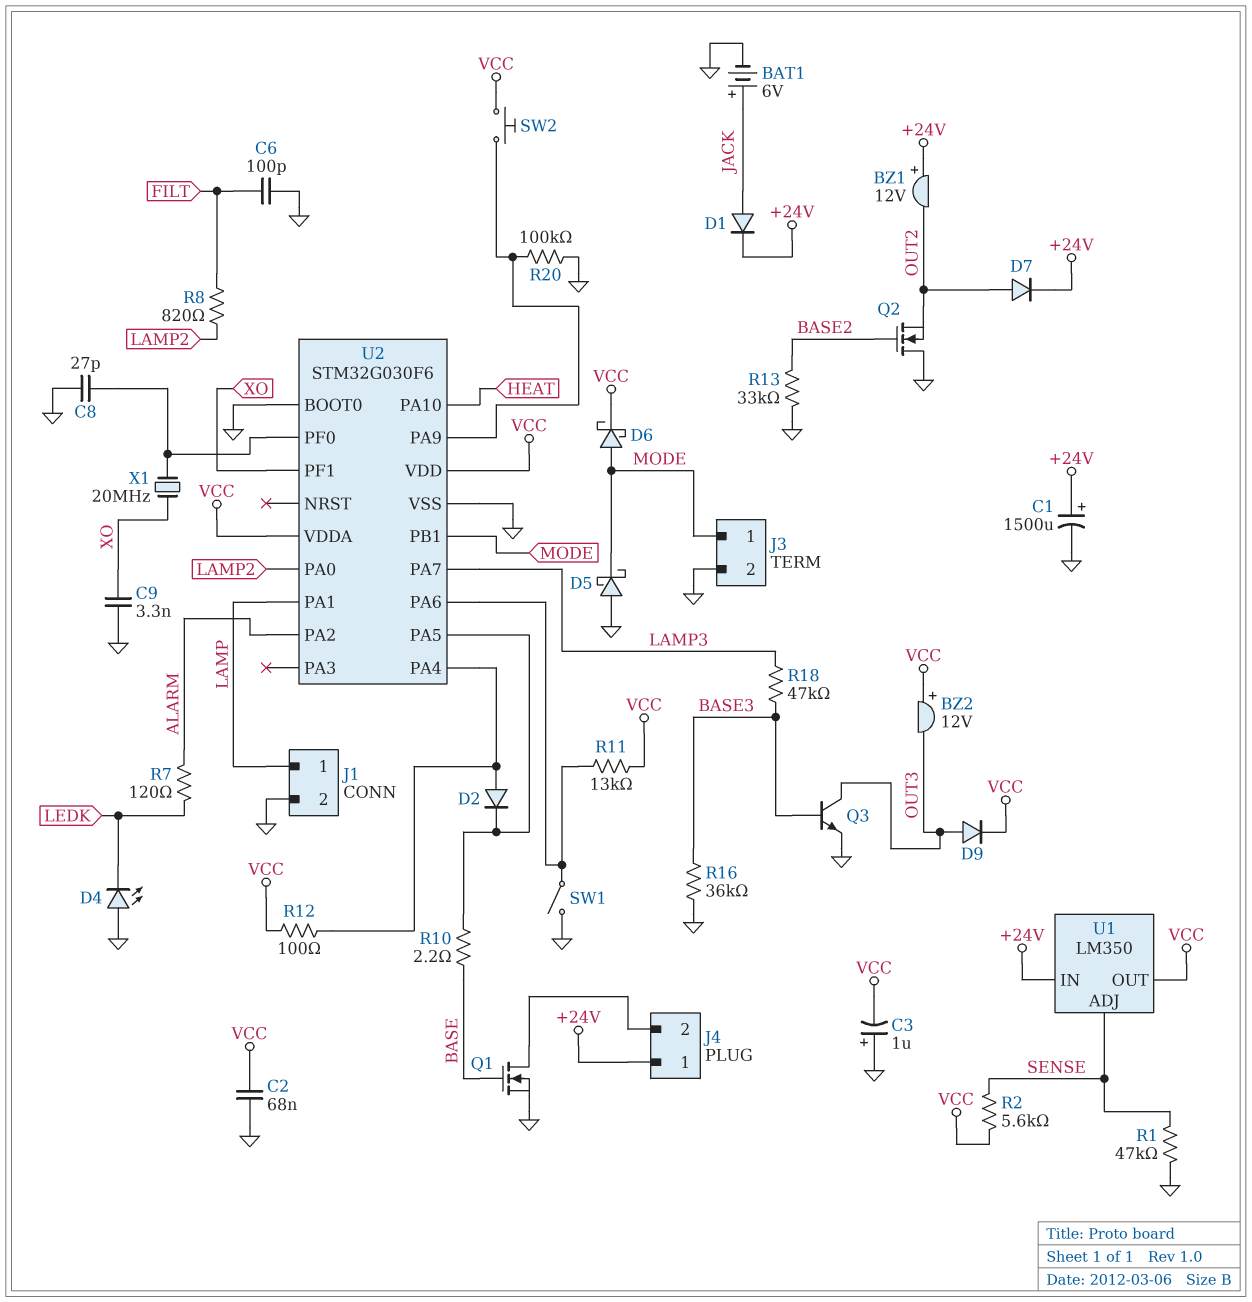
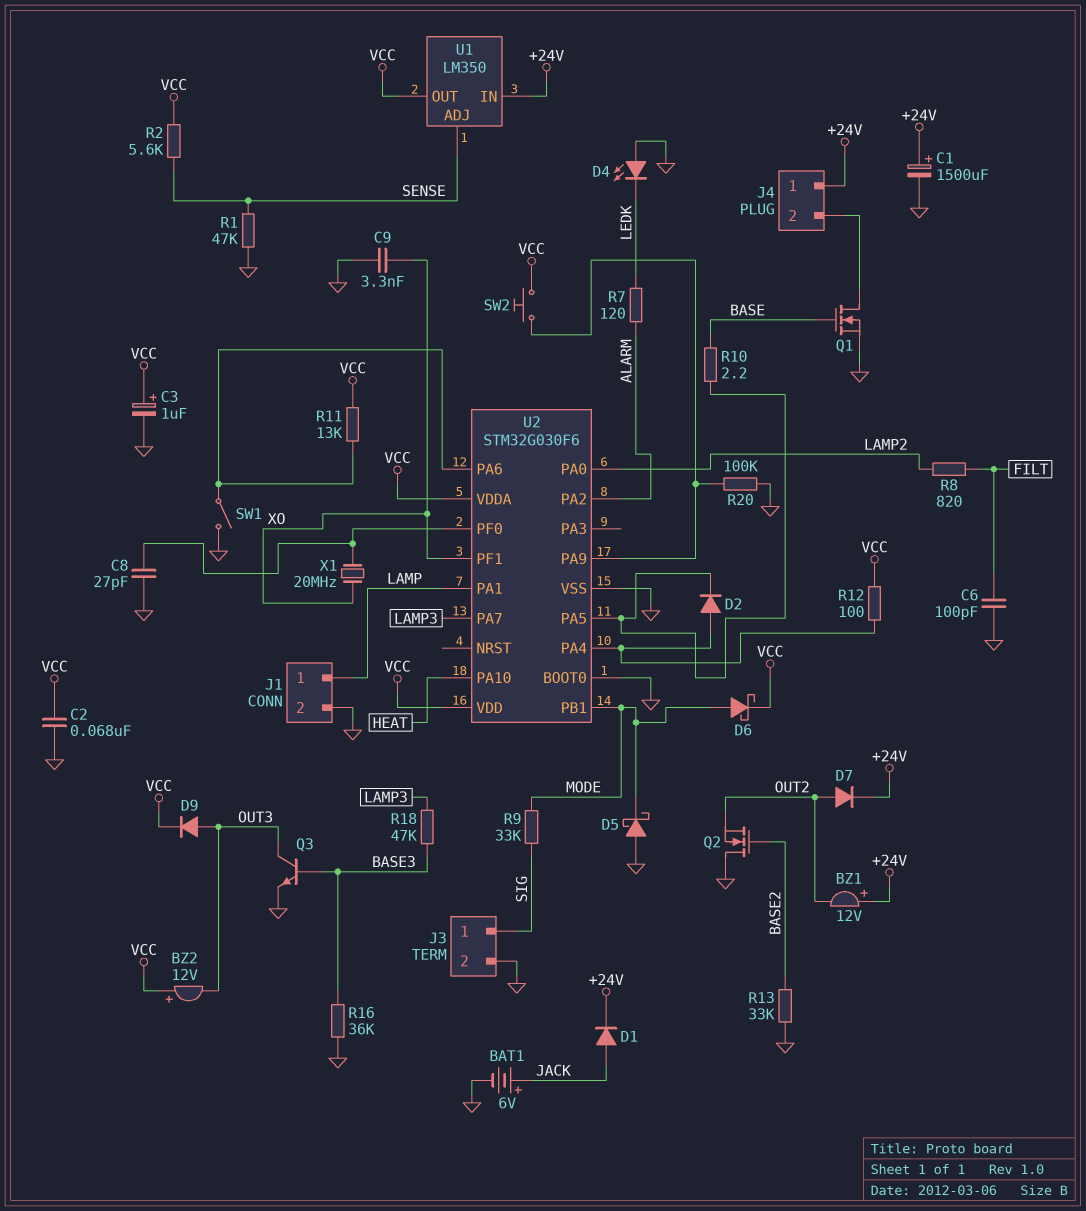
C3: 1uF (plus GND, minus VCC) -> 1uF (plus VCC, minus GND)
J3 pin 1: MODE -> SIG
R9: none -> 33k (MODE, SIG)

